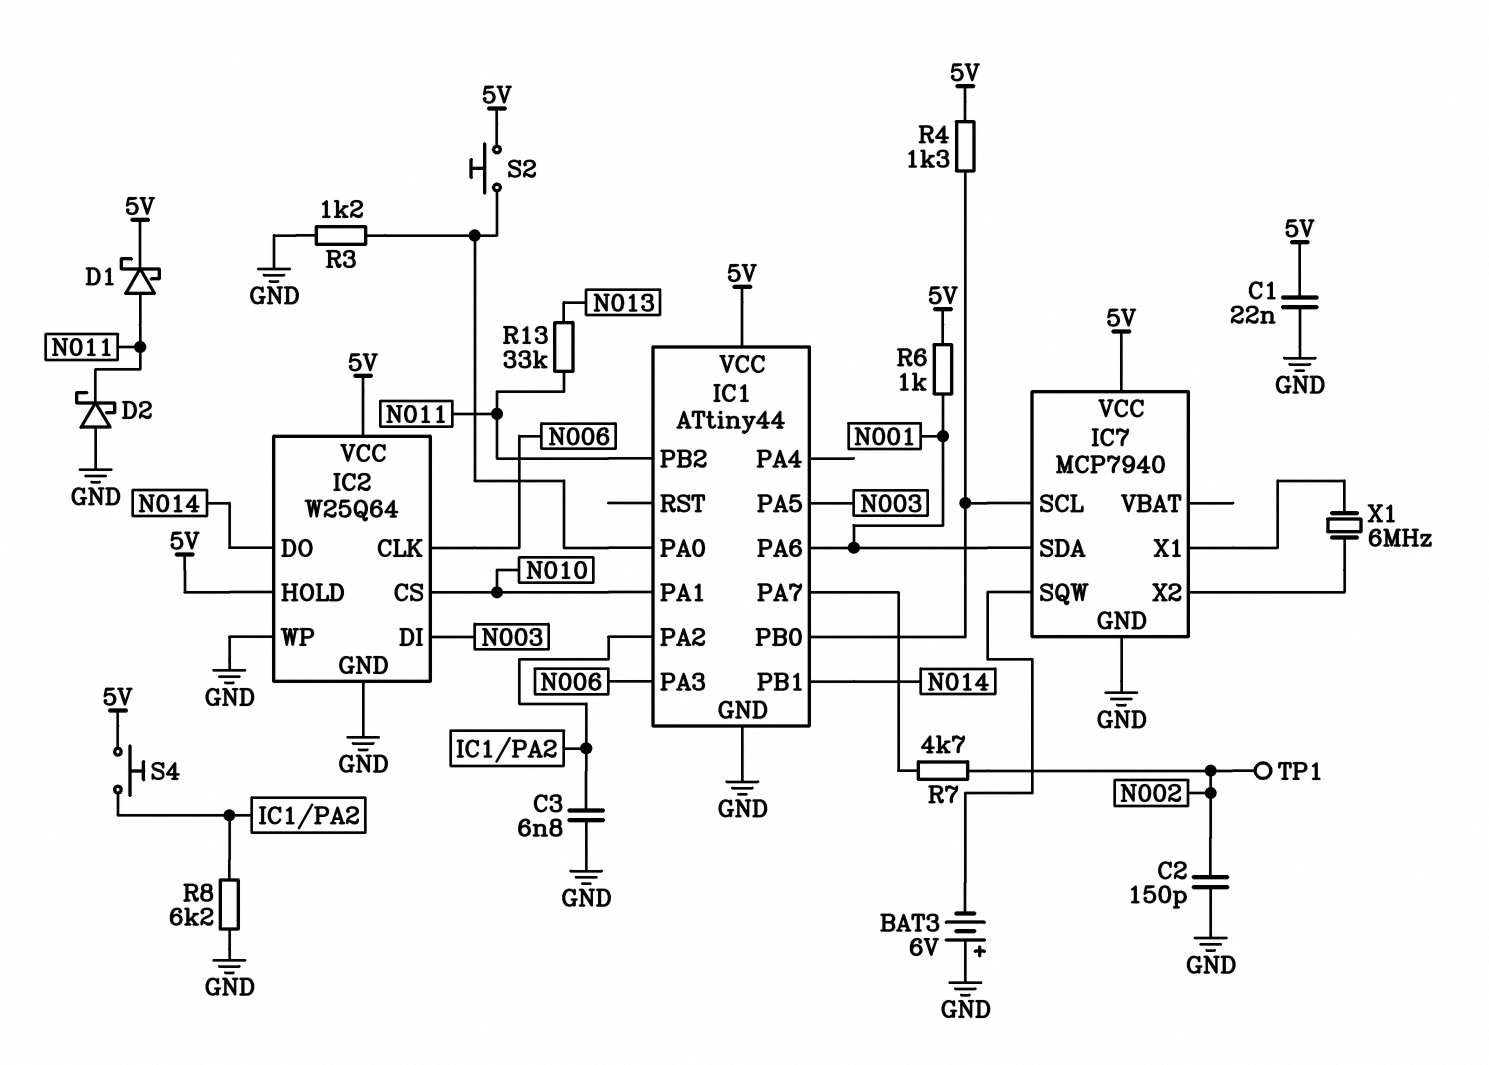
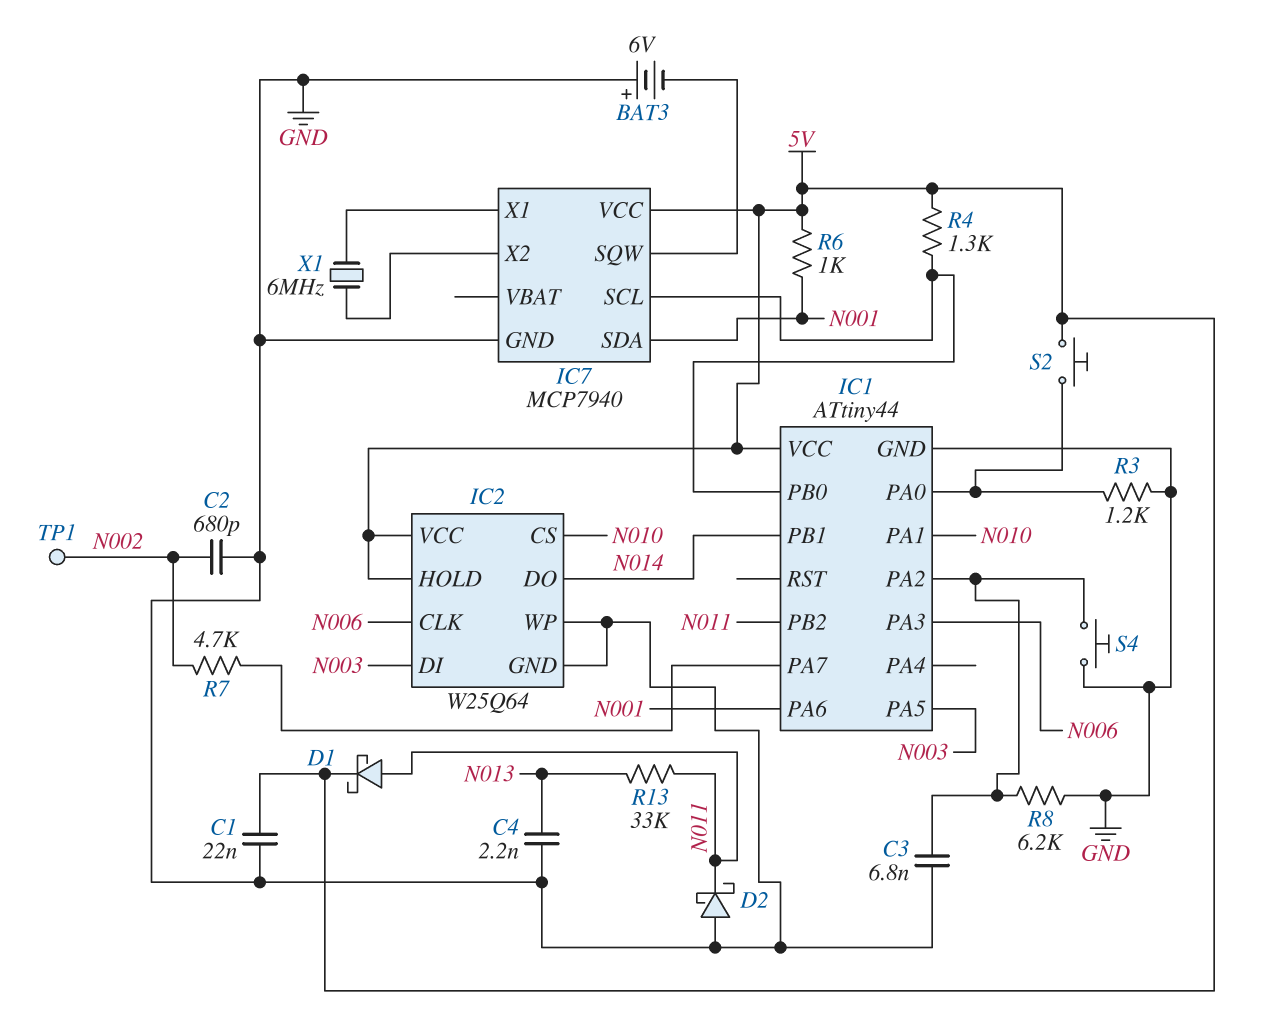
C2: 150pF (GND, N002) -> 680pF (GND, N002)
C4: none -> 2.2nF (GND, N013)
S4: button (5V, IC1/PA2) -> button (GND, IC1/PA2)

